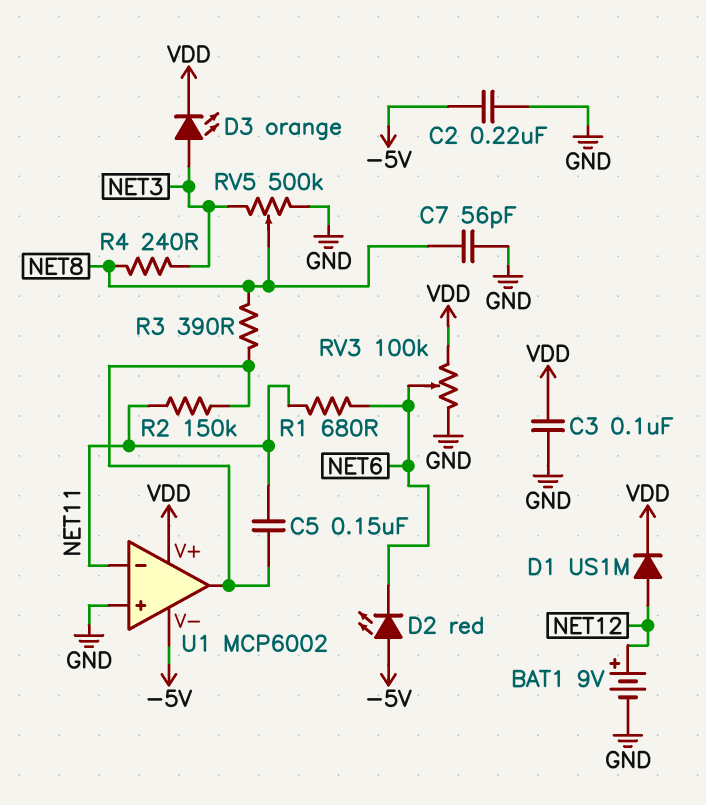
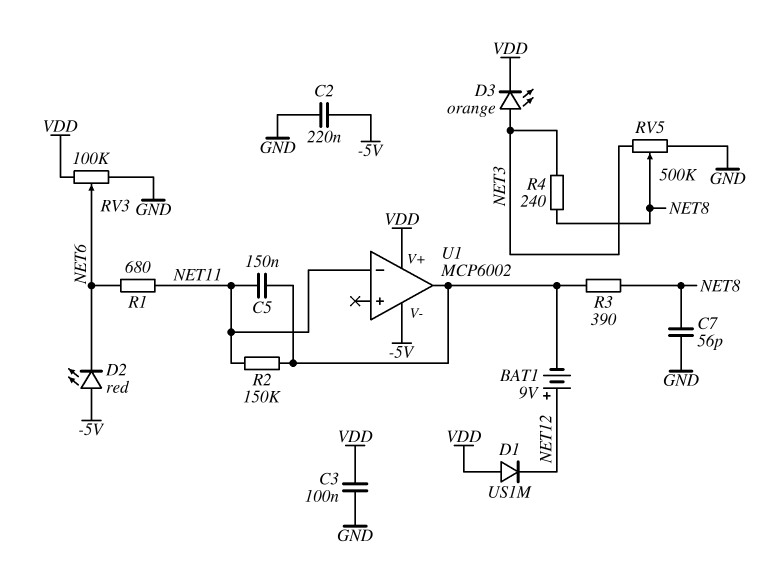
BAT1: 9V (plus NET12, minus GND) -> 9V (plus NET12, minus U1/out)
D1: diode US1M (A NET12, K VDD) -> diode US1M (A VDD, K NET12)
U1 pin in+: GND -> none

